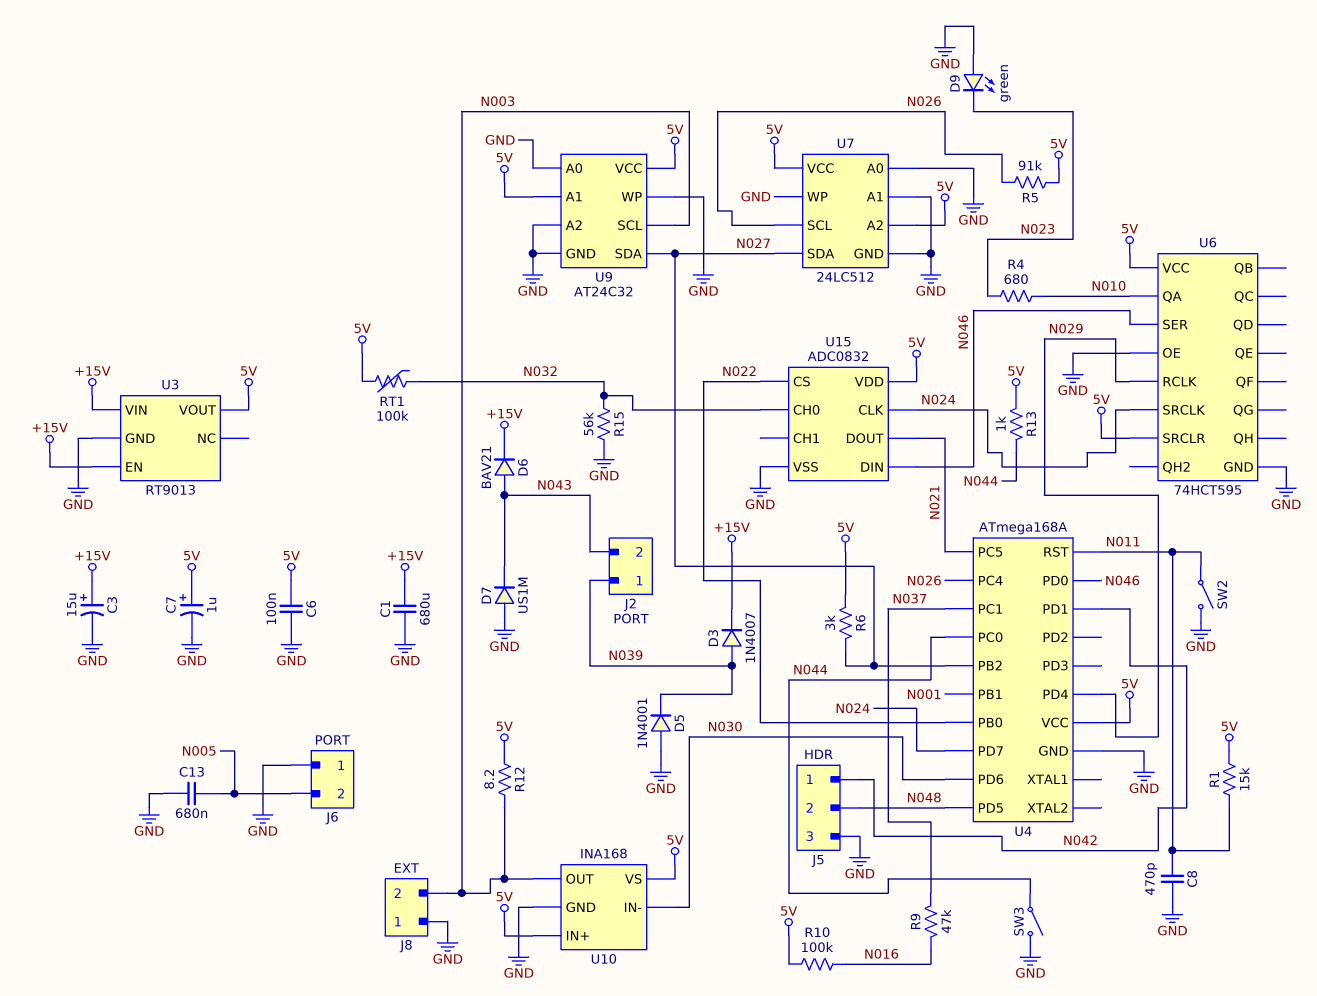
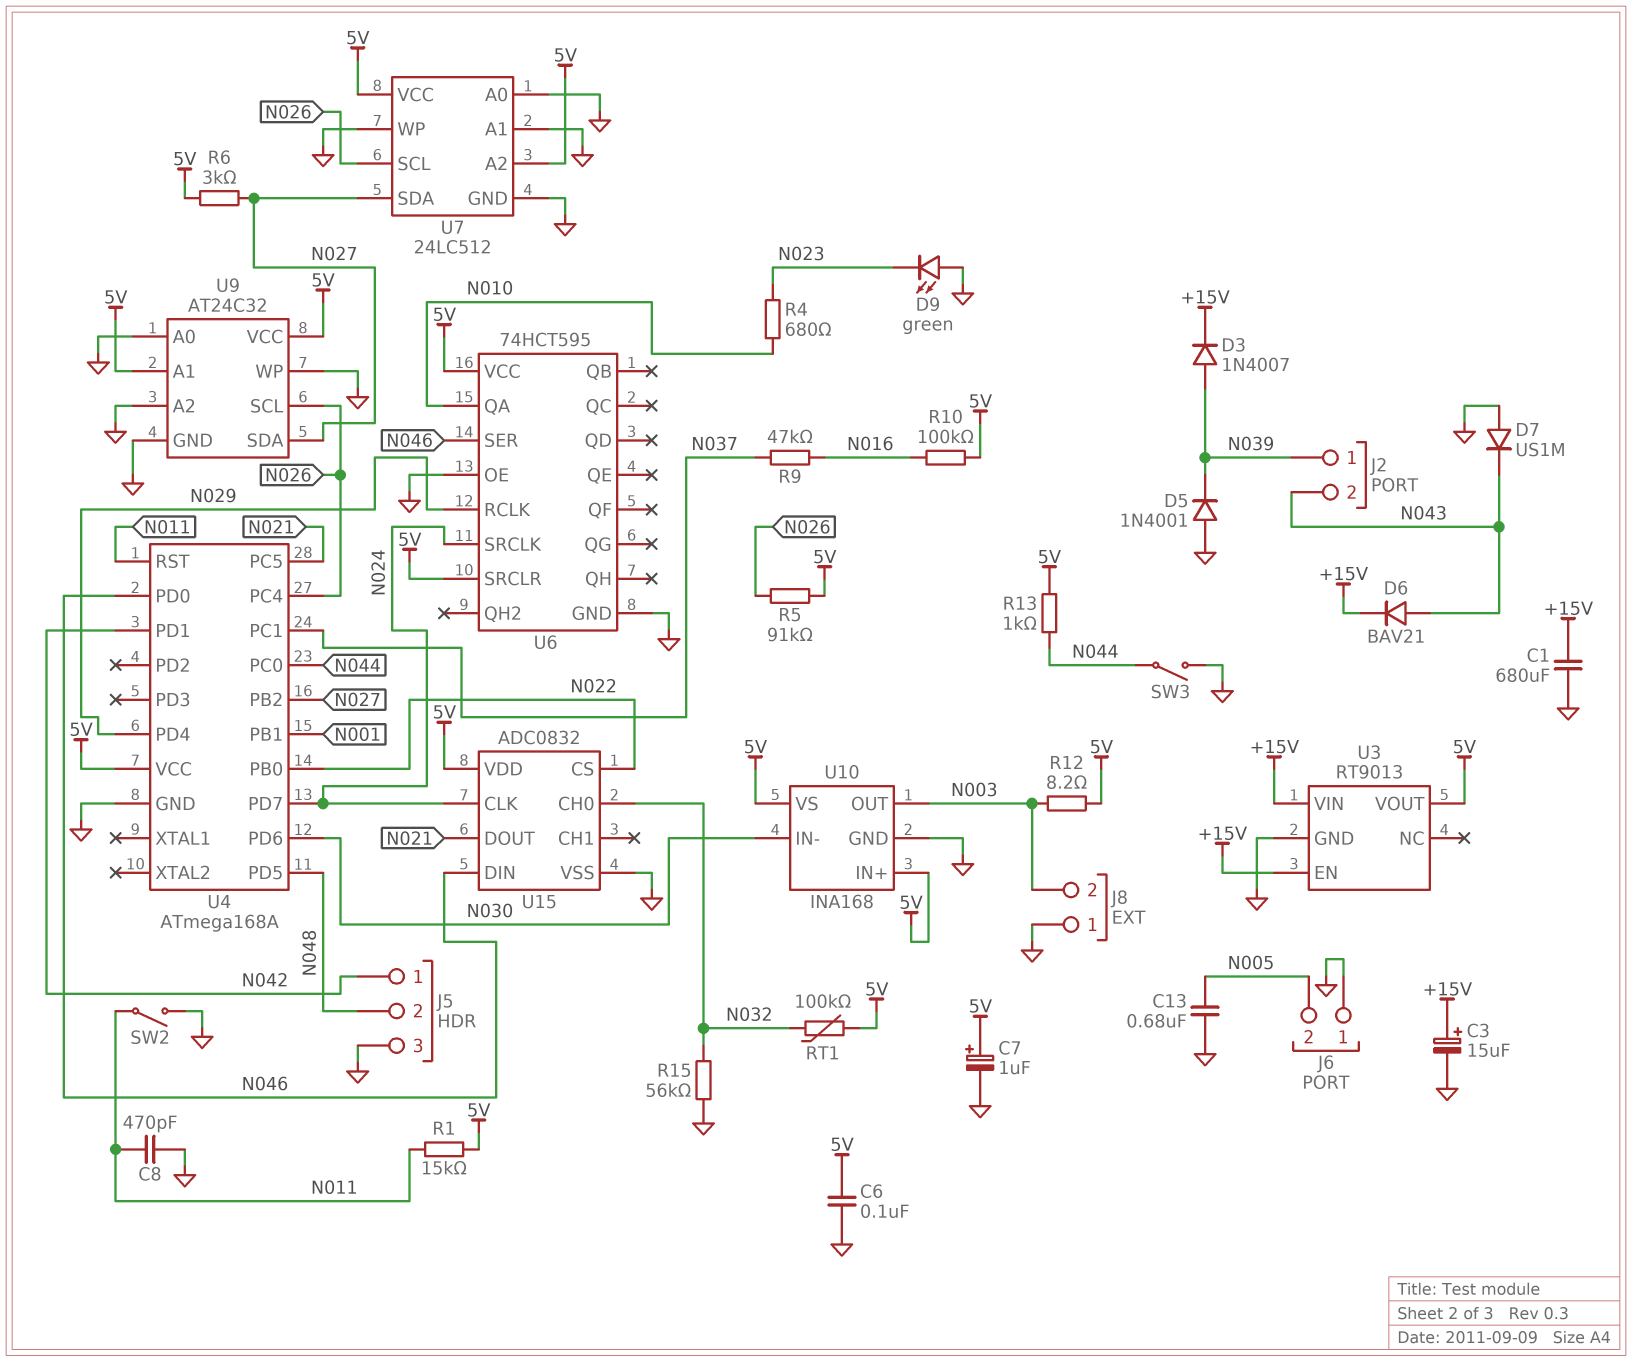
U9 pin SCL: N003 -> N026

